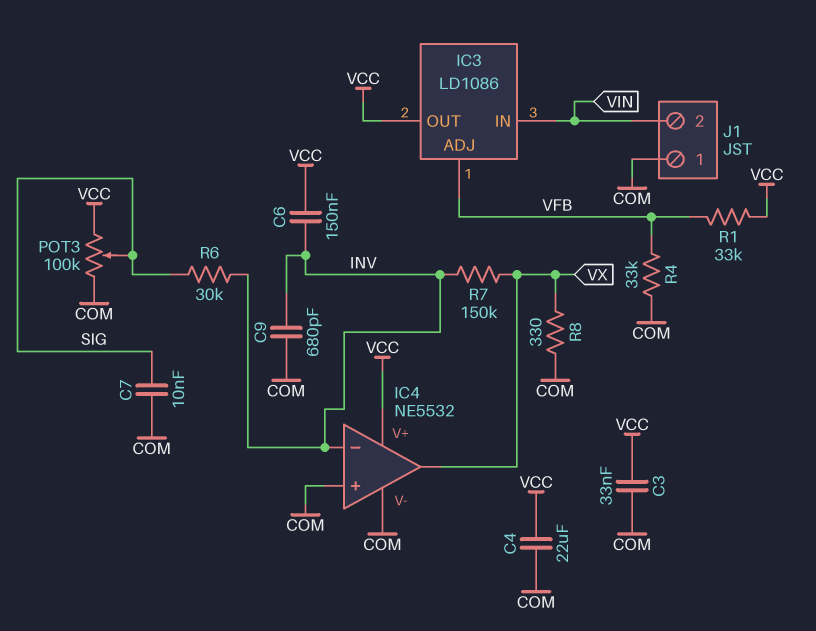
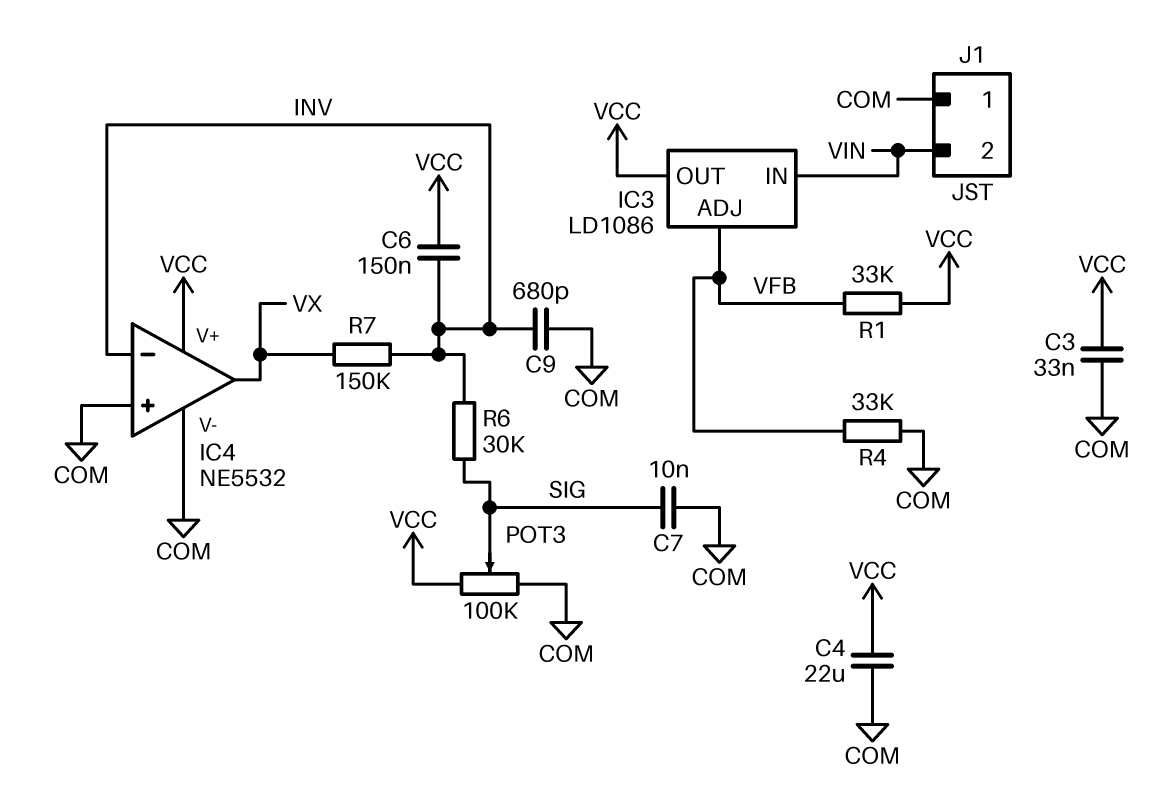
R8: 330 (COM, VX) -> none

